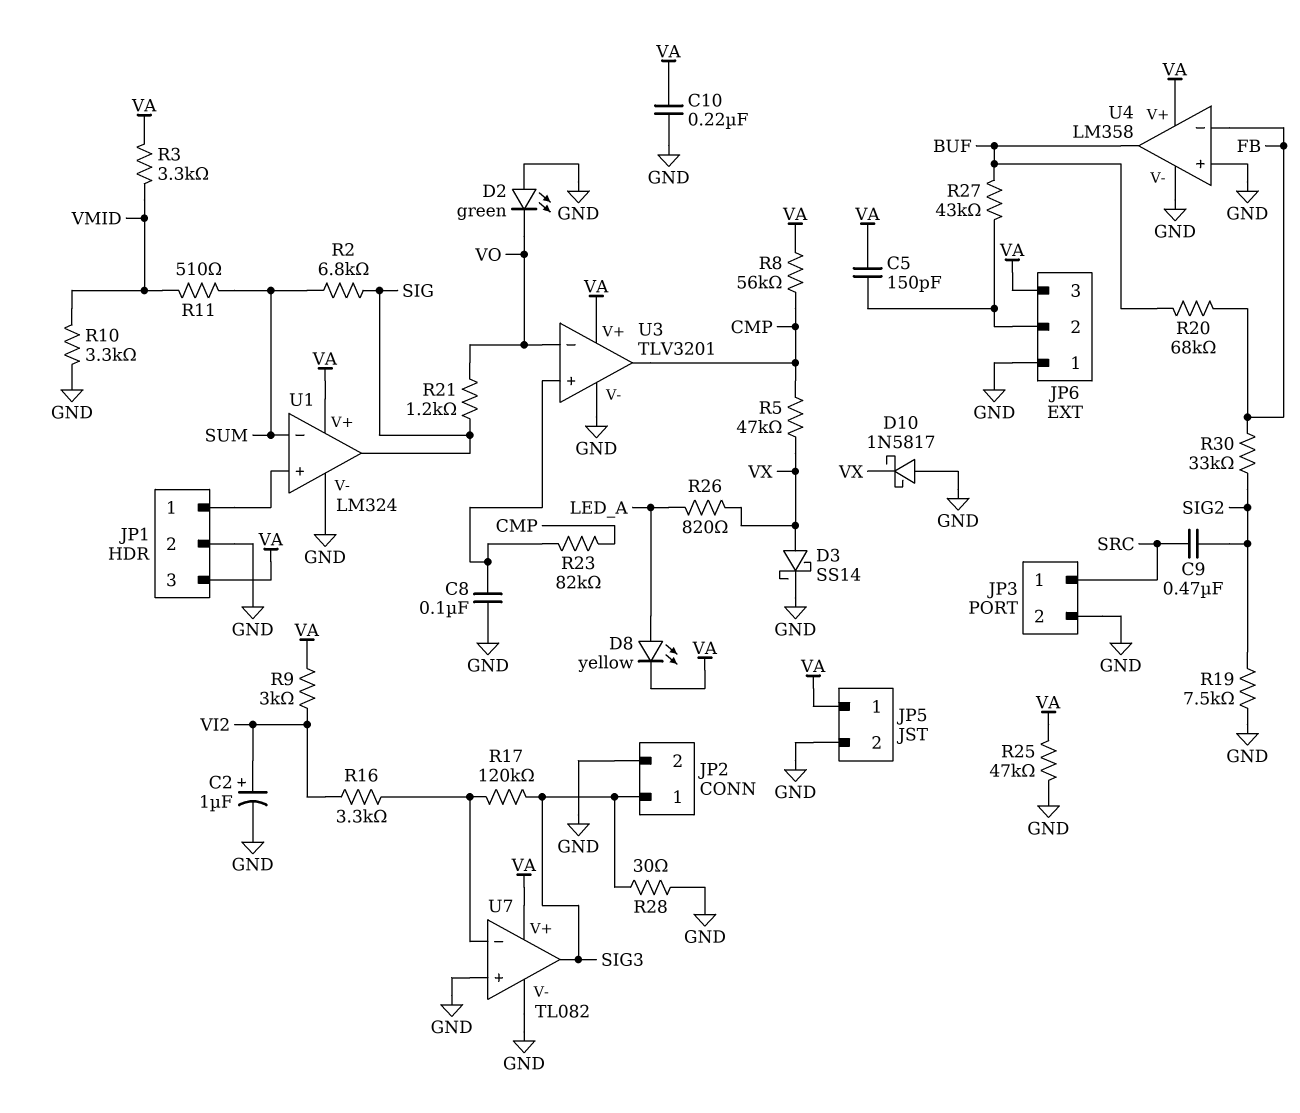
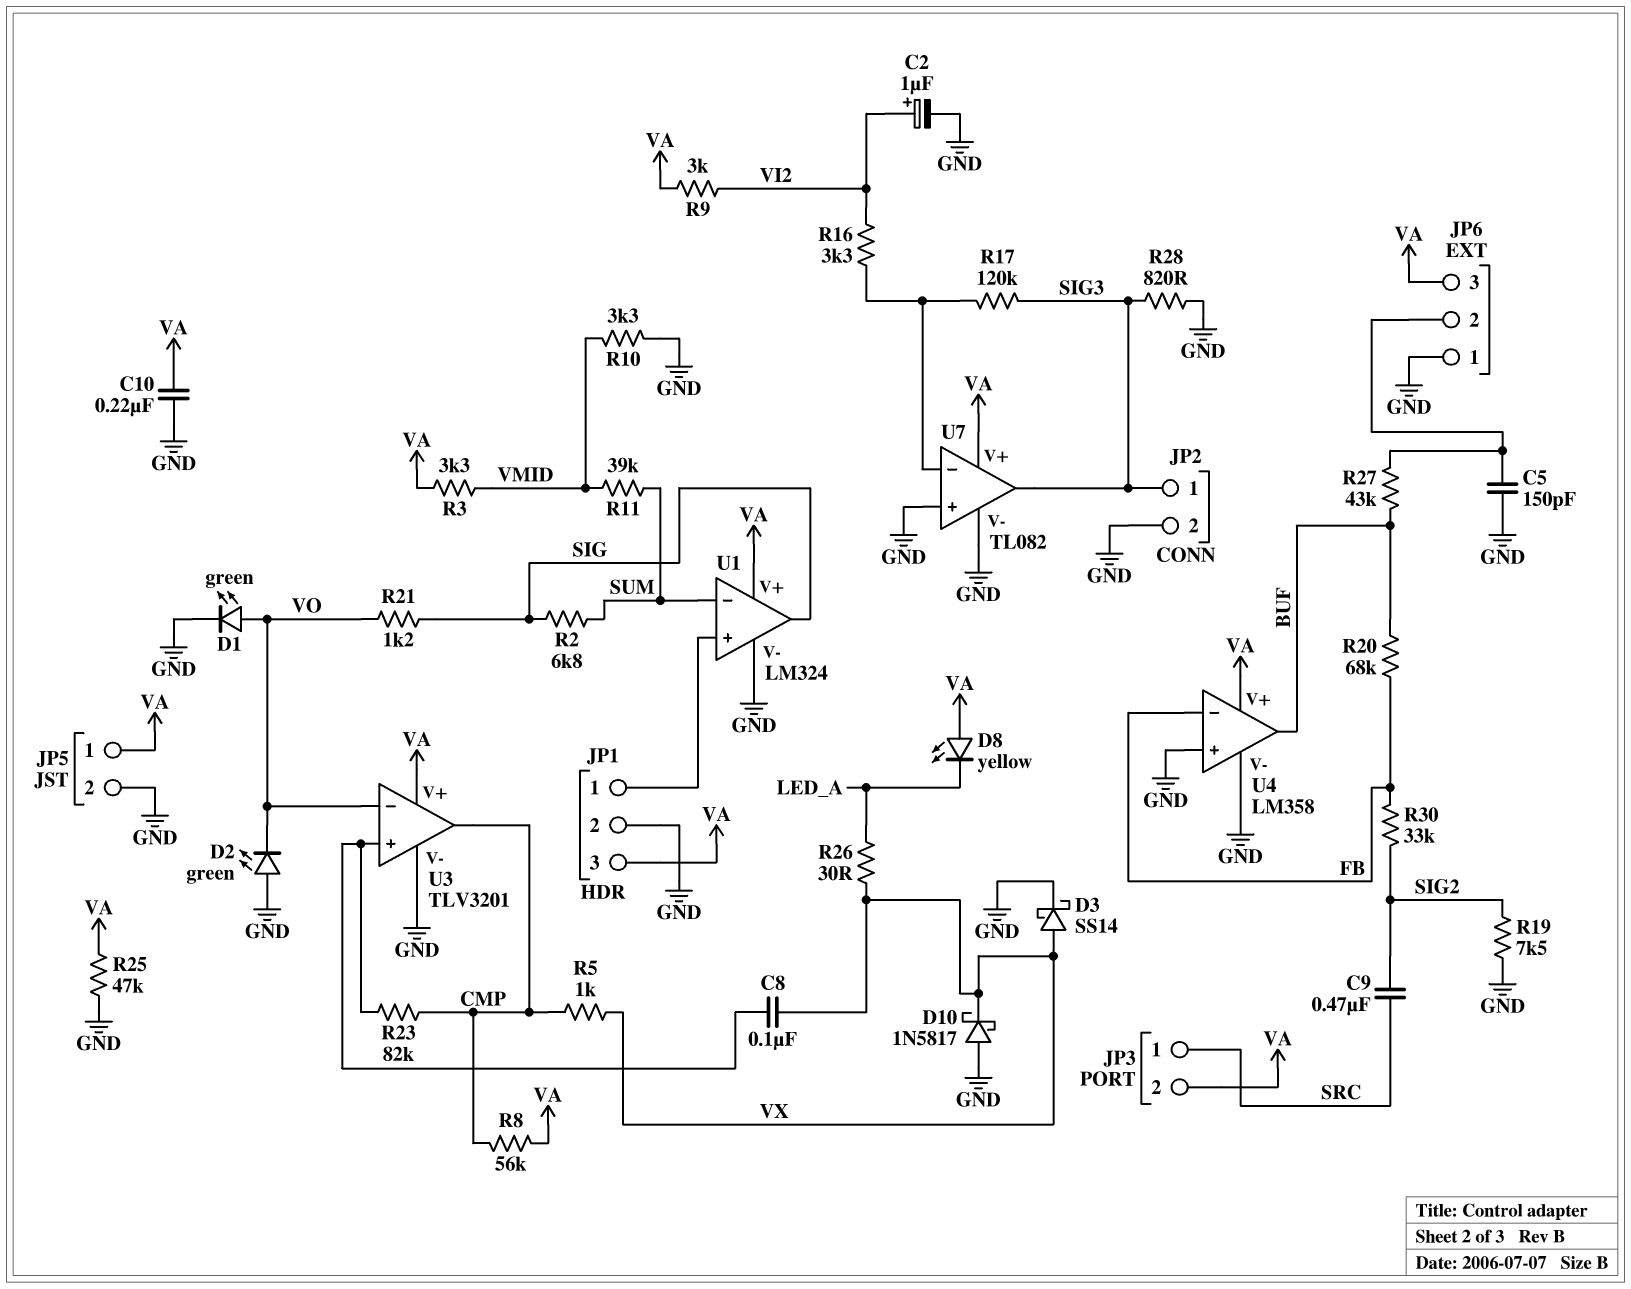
C5: 150pF (JP6/2, VA) -> 150pF (GND, JP6/2)
C8: 100nF (GND, U3/in+) -> 100nF (U3/in+, VX)
D1: none -> LED green (A VO, K GND)
D8: LED yellow (A LED_A, K VA) -> LED yellow (A VA, K LED_A)
JP3 pin 2: GND -> VA
R5: 47k (CMP, VX) -> 1k (CMP, VX)
R11: 510 (SUM, VMID) -> 39k (SUM, VMID)
R26: 820 (LED_A, VX) -> 30 (LED_A, VX)
R28: 30 (GND, SIG3) -> 820 (GND, SIG3)

